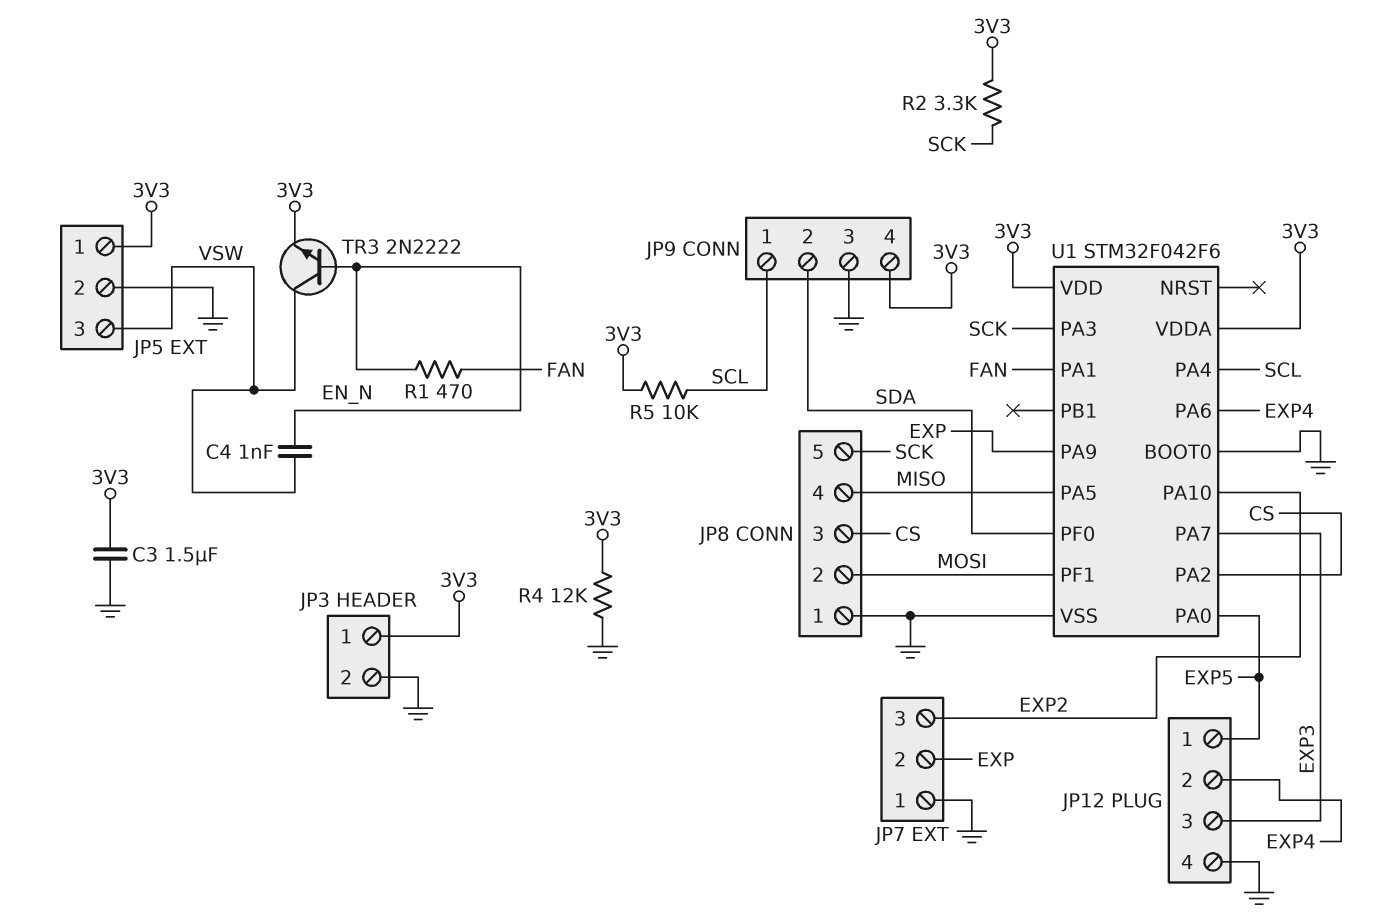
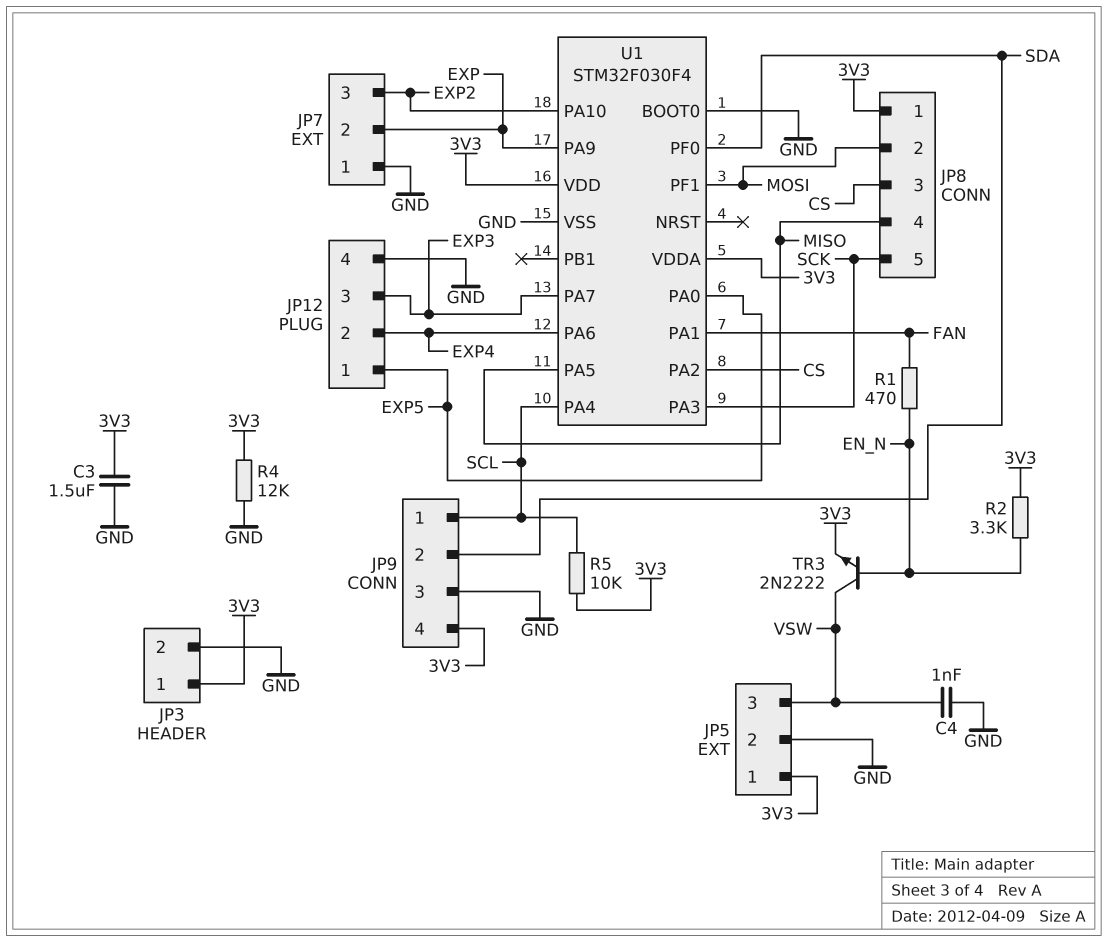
C4: 1nF (EN_N, VSW) -> 1nF (GND, VSW)
JP8 pin 1: GND -> 3V3
R2: 3.3k (3V3, SCK) -> 3.3k (3V3, EN_N)
U1: STM32F042F6 -> STM32F030F4

